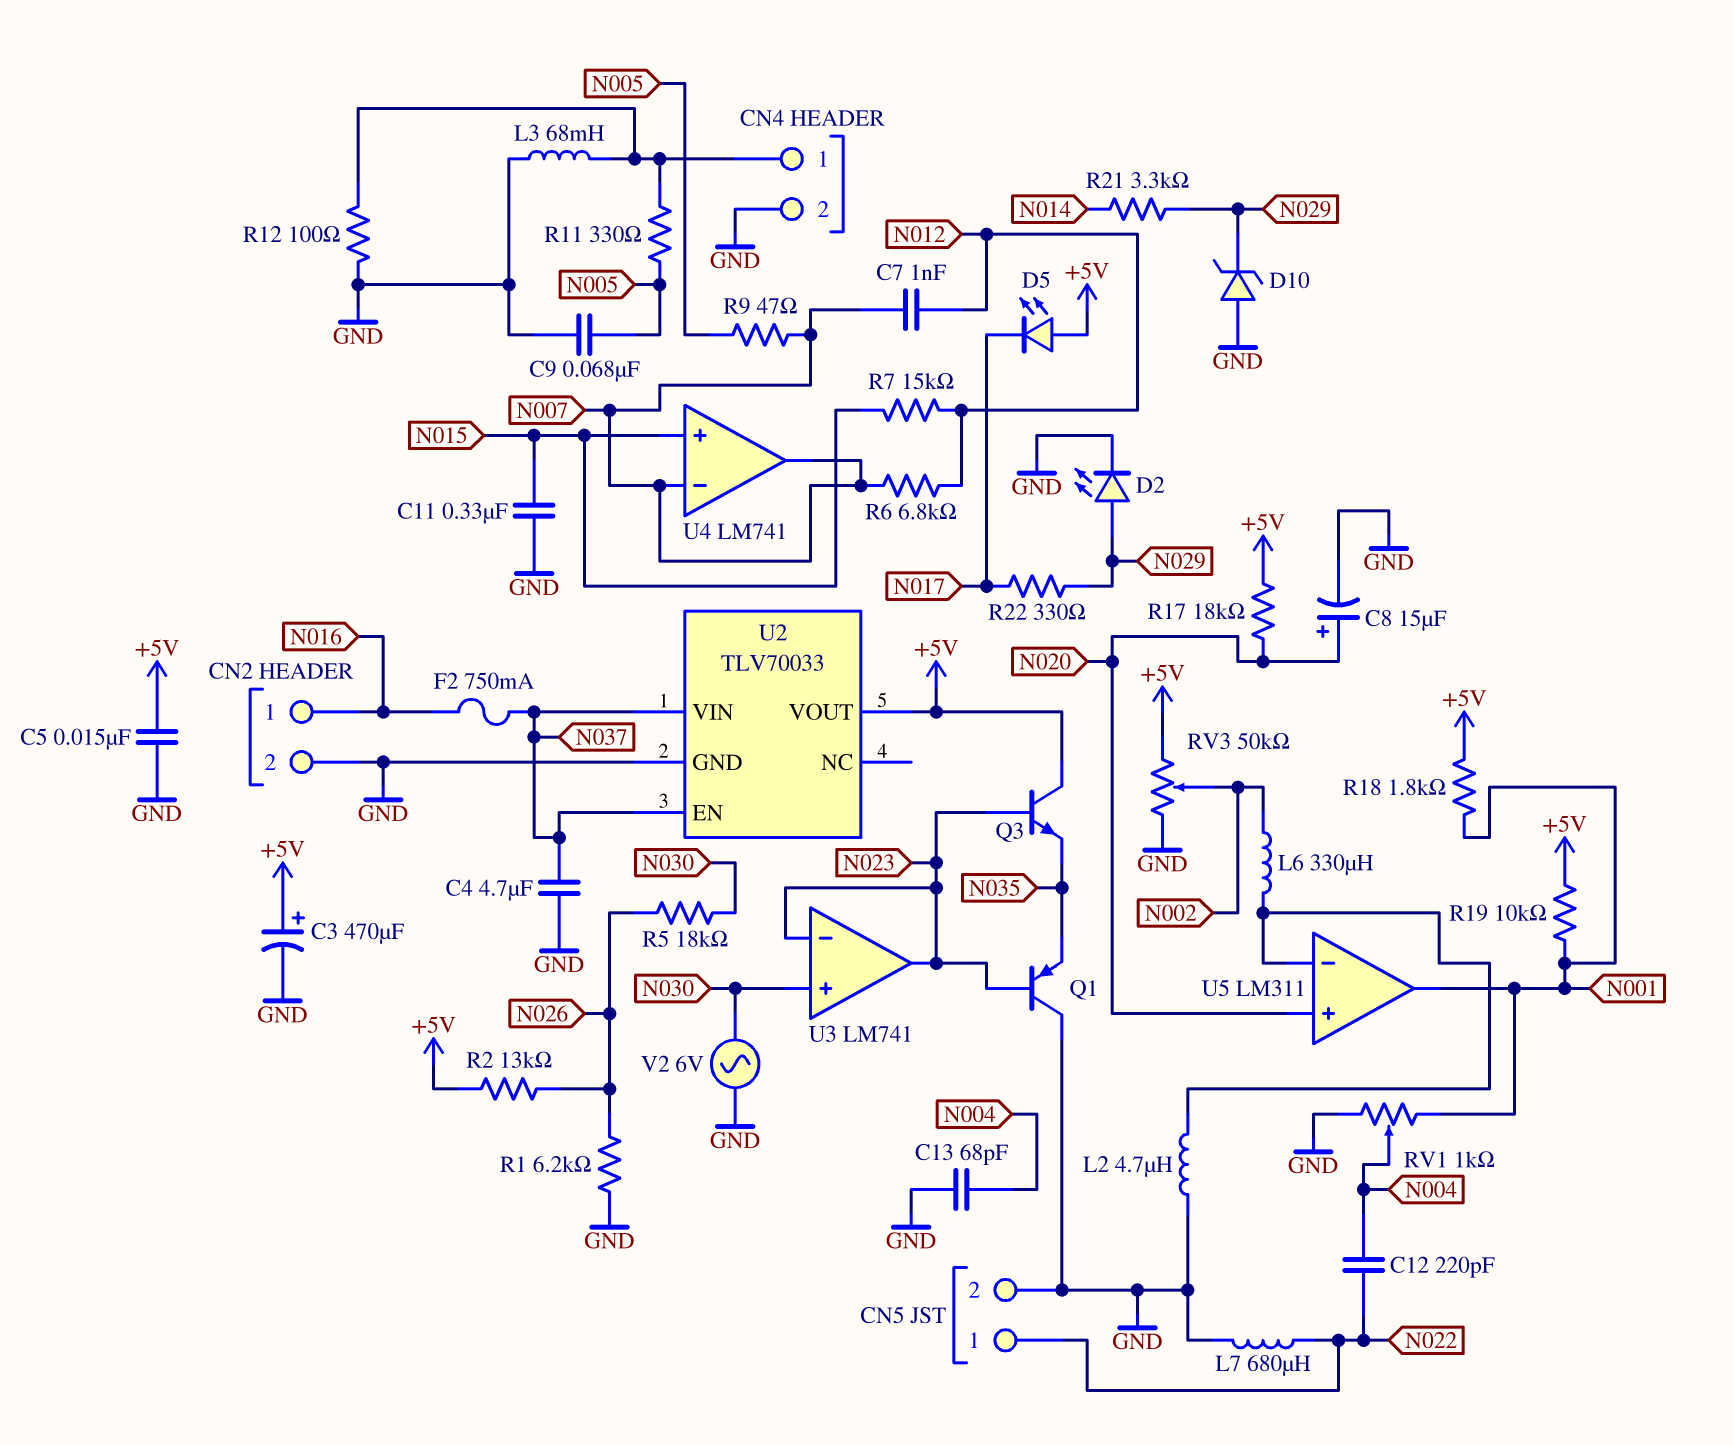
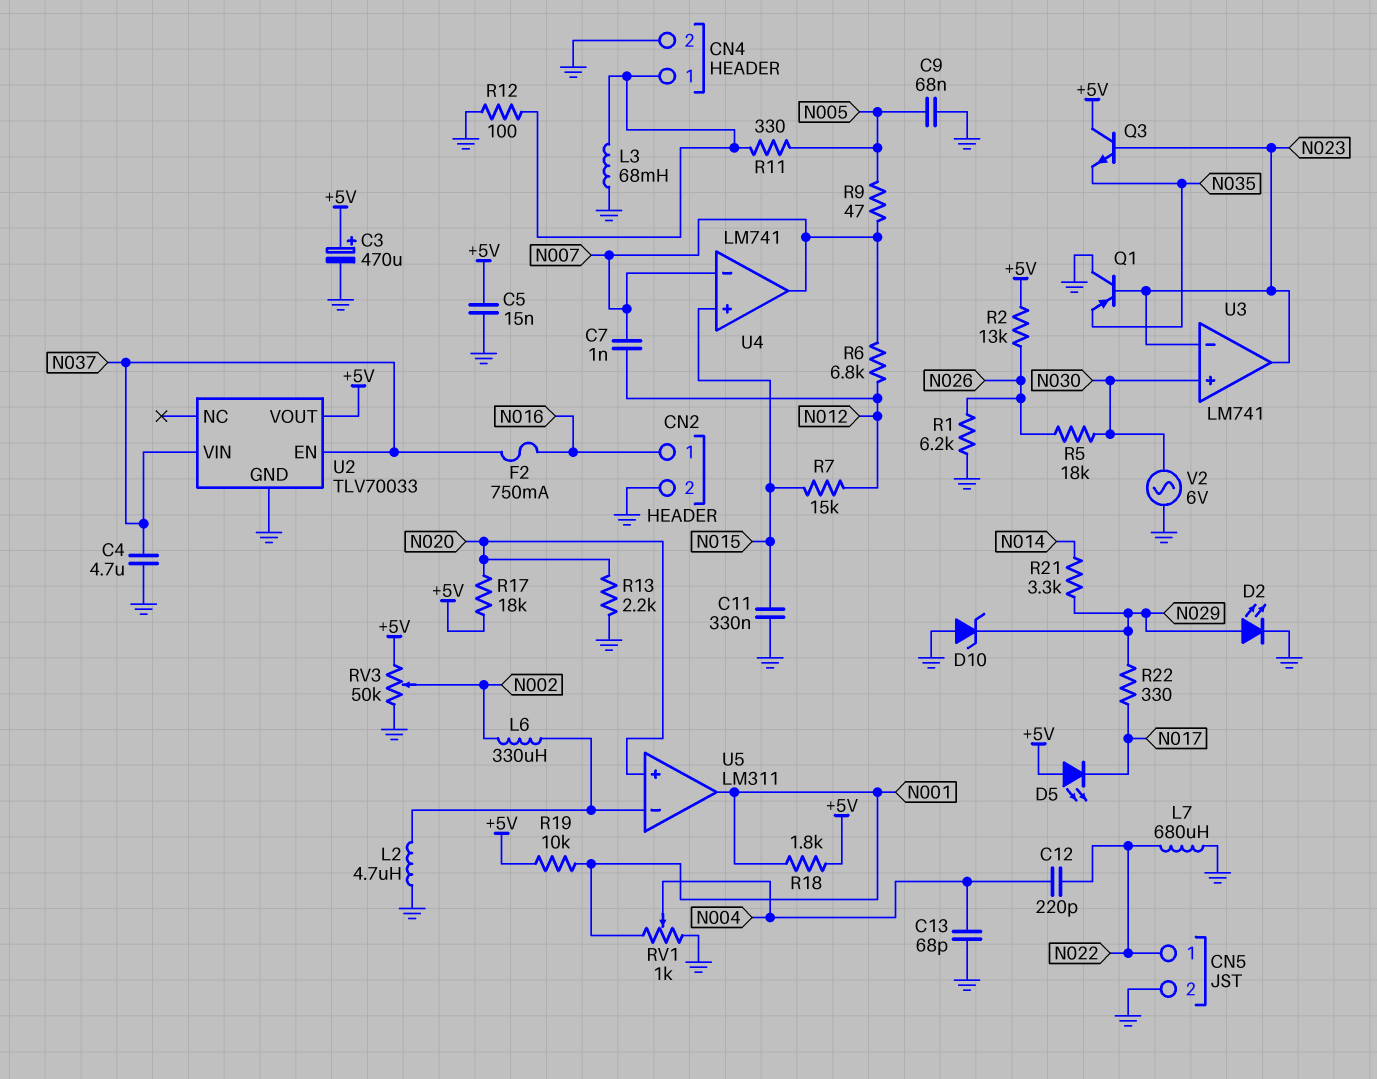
C8: 15uF (plus N020, minus GND) -> none
R13: none -> 2.2k (GND, N020)

